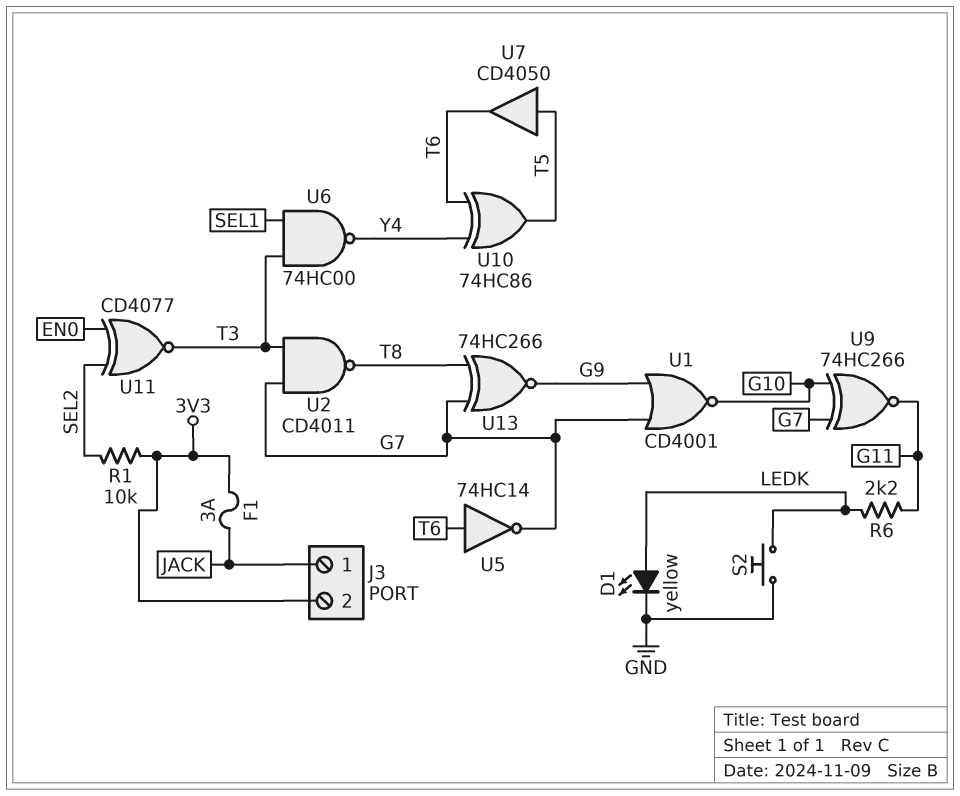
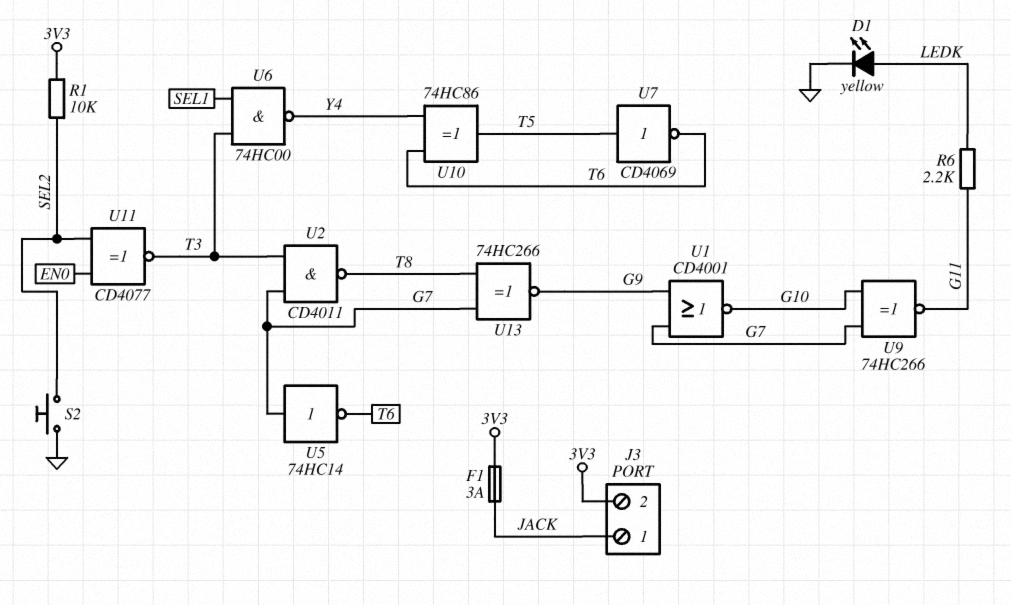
S2: button (GND, LEDK) -> button (GND, SEL2)
U5: NOT 74HC14 (in T6, out G7) -> NOT 74HC14 (in G7, out T6)
U7: buffer CD4050 (in T5, out T6) -> NOT CD4069 (in T5, out T6)

